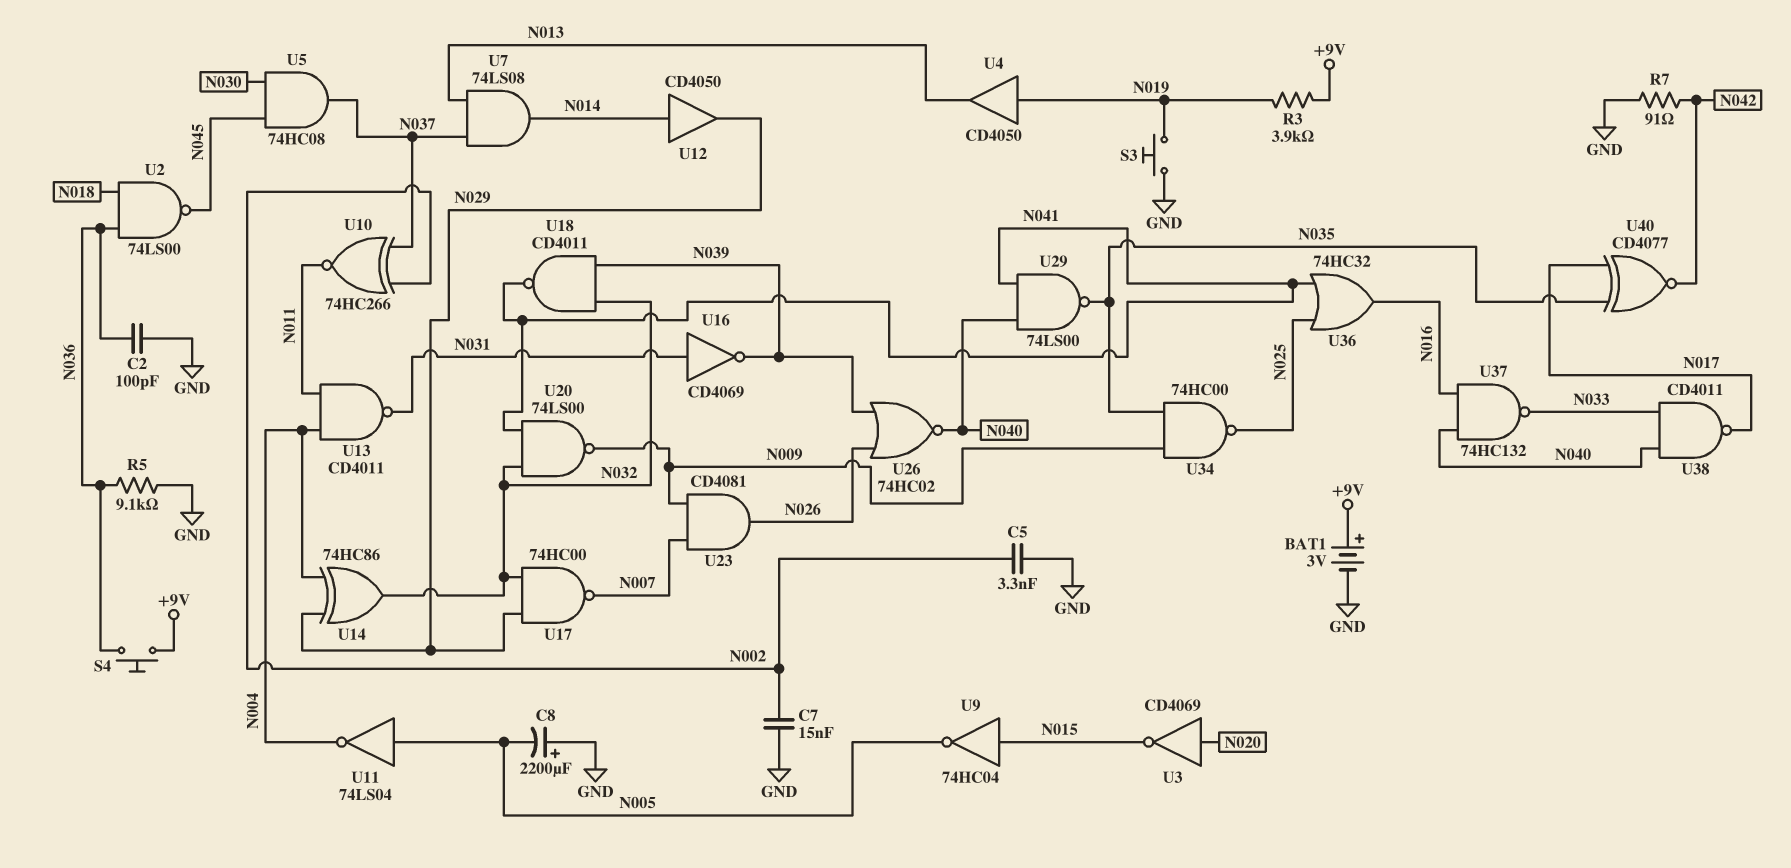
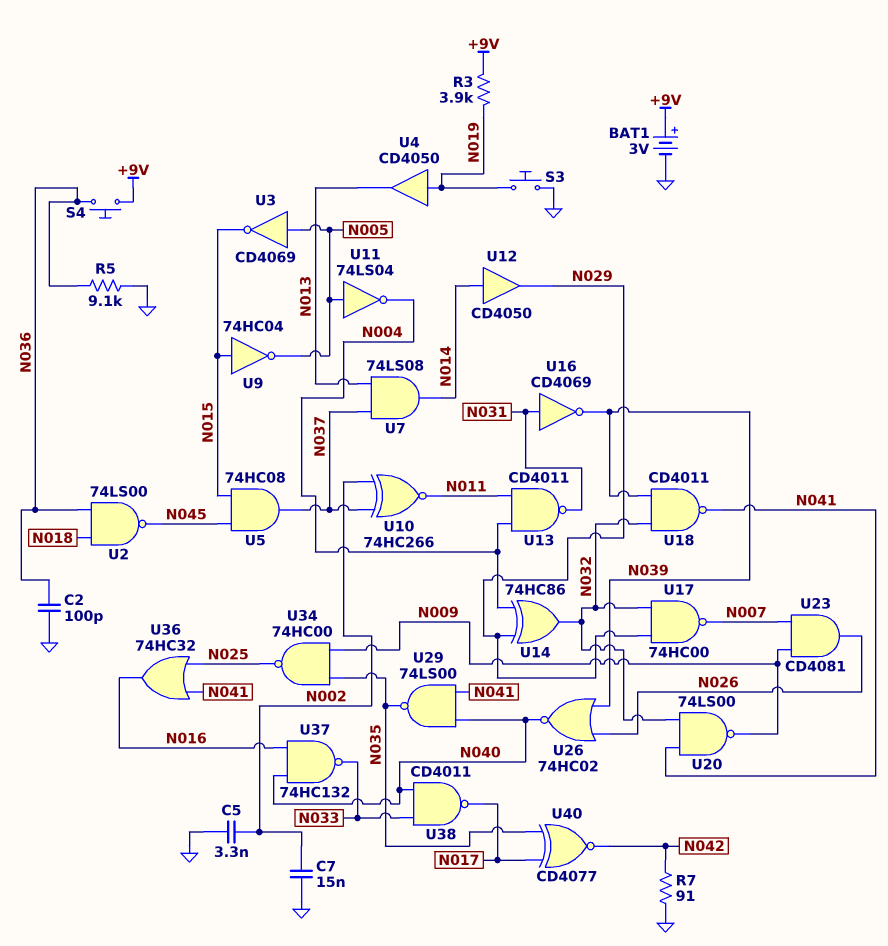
C8: 2200uF (plus GND, minus N005) -> none
U3: NOT CD4069 (in N020, out N015) -> NOT CD4069 (in N005, out N015)
U5: AND 74HC08 (in N030, in N045, out N037) -> AND 74HC08 (in N015, in N045, out N037)

